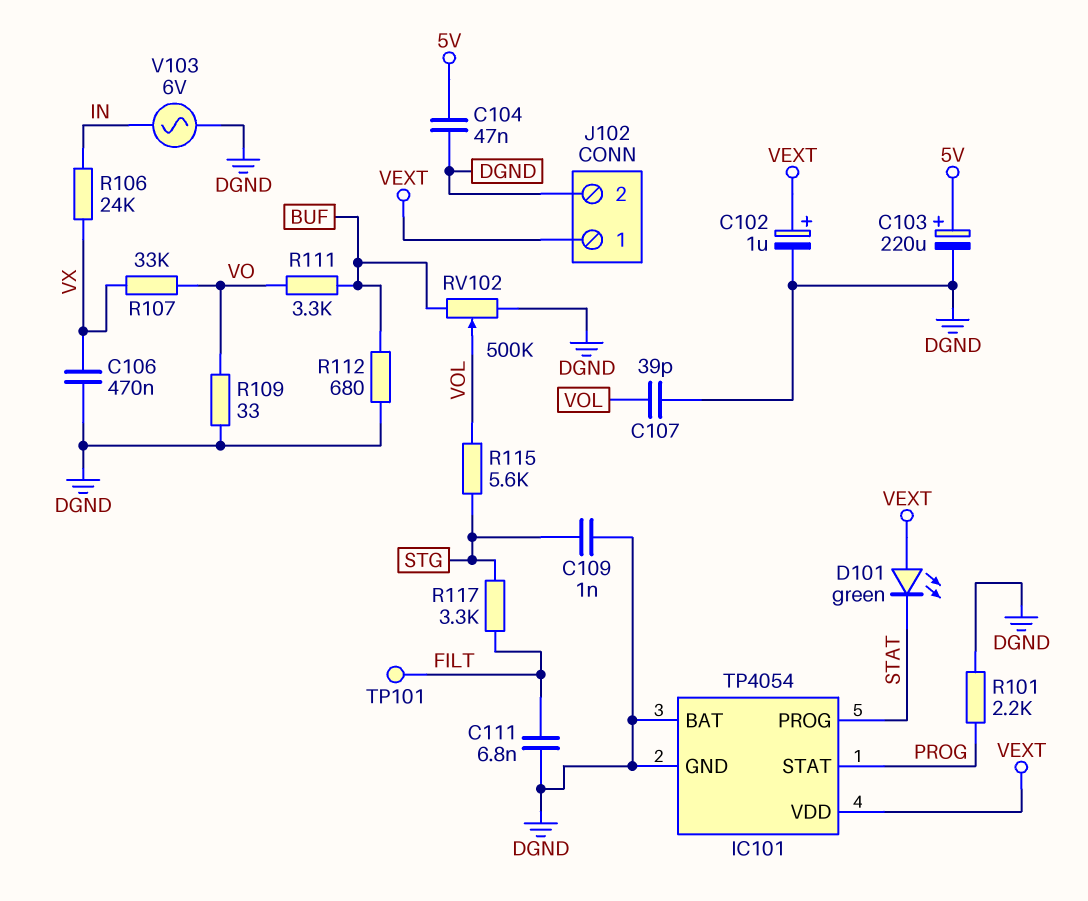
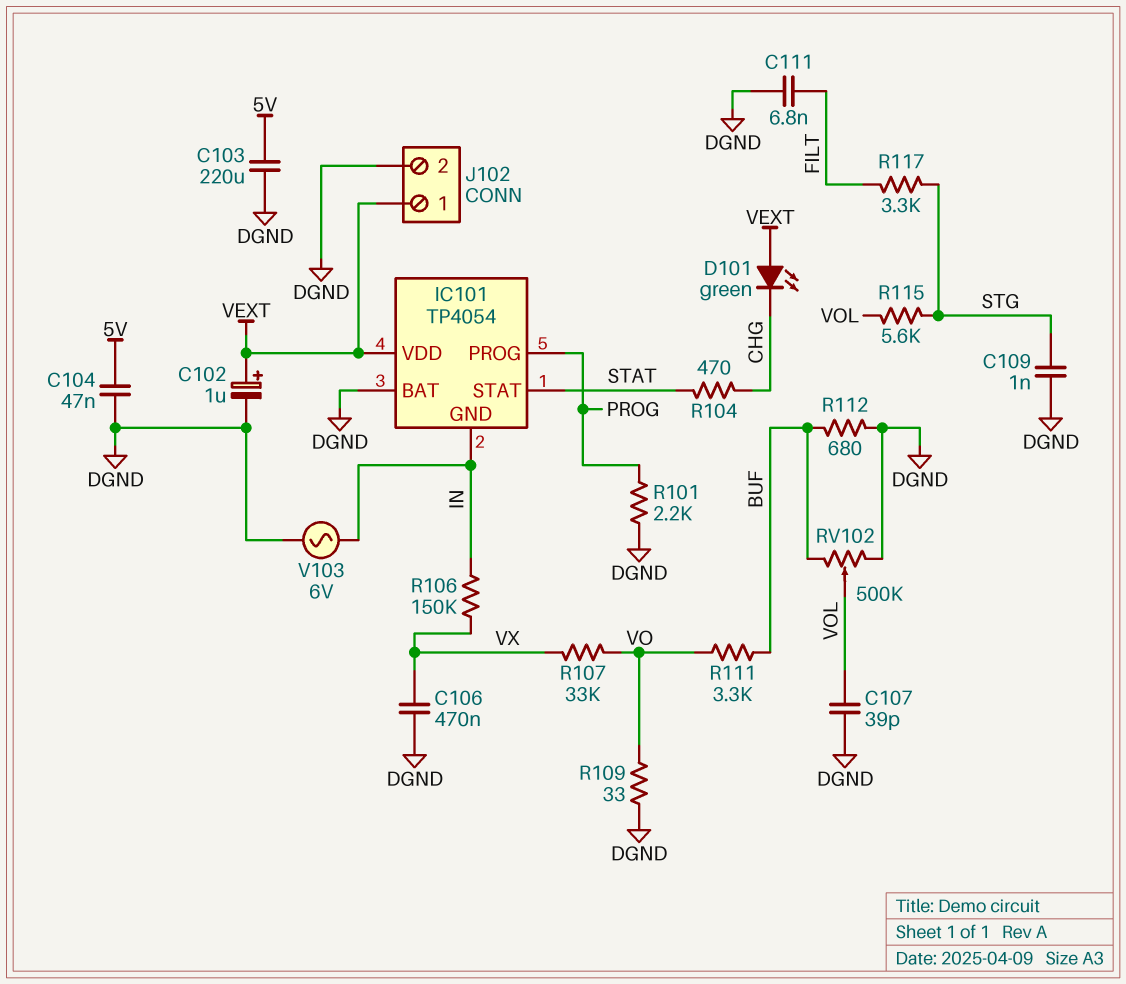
C103: 220uF (plus 5V, minus DGND) -> 220uF (5V, DGND)
D101: LED green (A VEXT, K STAT) -> LED green (A VEXT, K CHG)
IC101 pin GND: DGND -> IN
IC101 pin PROG: STAT -> PROG
IC101 pin STAT: PROG -> STAT
R104: none -> 470 (CHG, STAT)
R106: 24k (IN, VX) -> 150k (IN, VX)
TP101: test point (FILT) -> none

